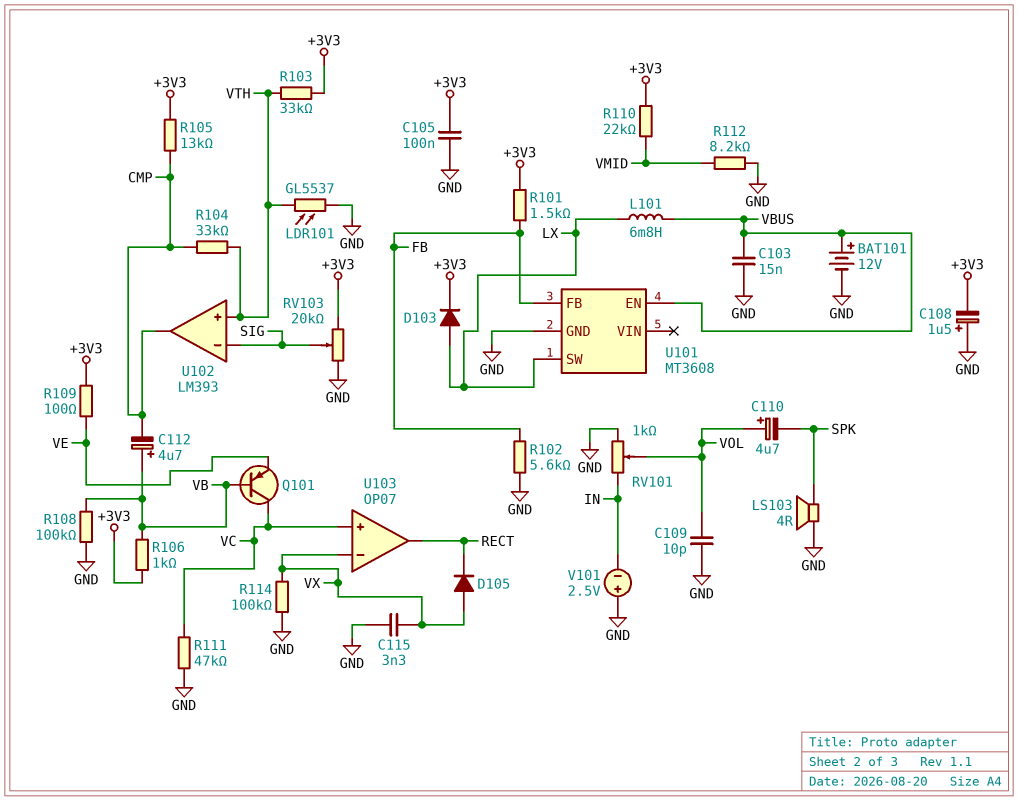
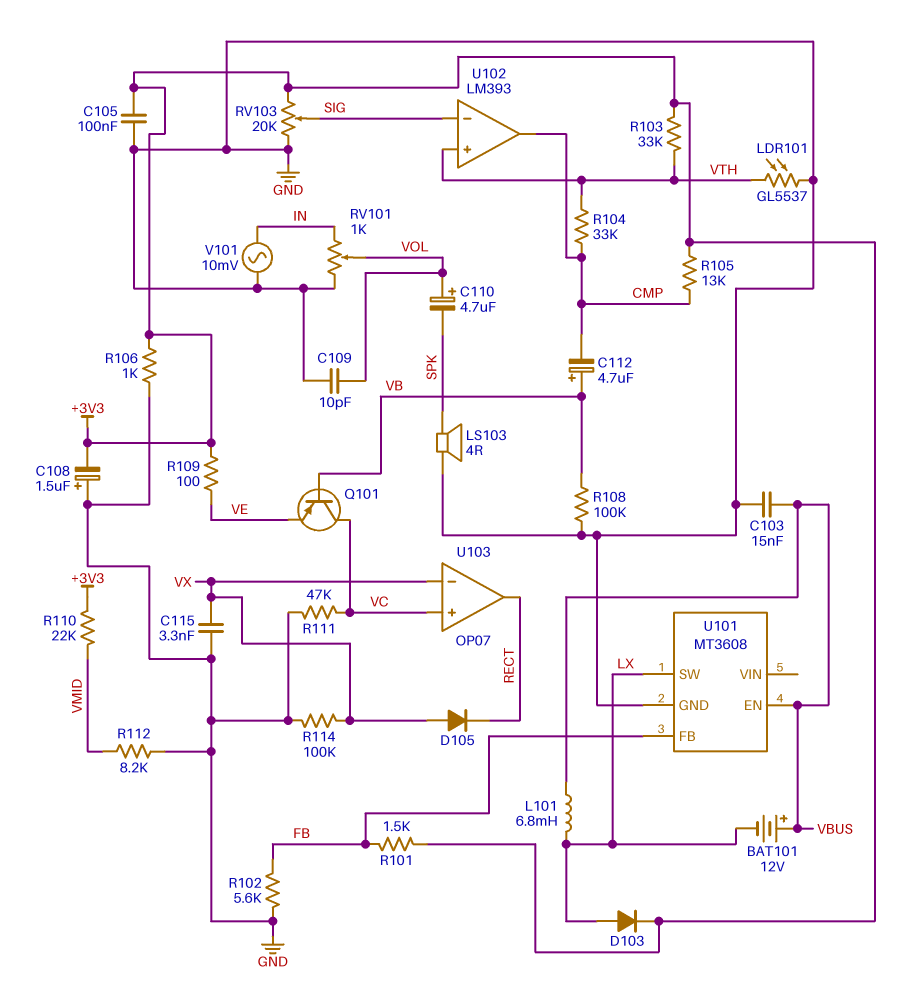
BAT101: 12V (plus VBUS, minus GND) -> 12V (plus VBUS, minus LX)
R106: 1k (+3V3, VB) -> 1k (+3V3, GND)
V101: 2.5V (plus GND, minus IN) -> AC 10mV (GND, IN)

